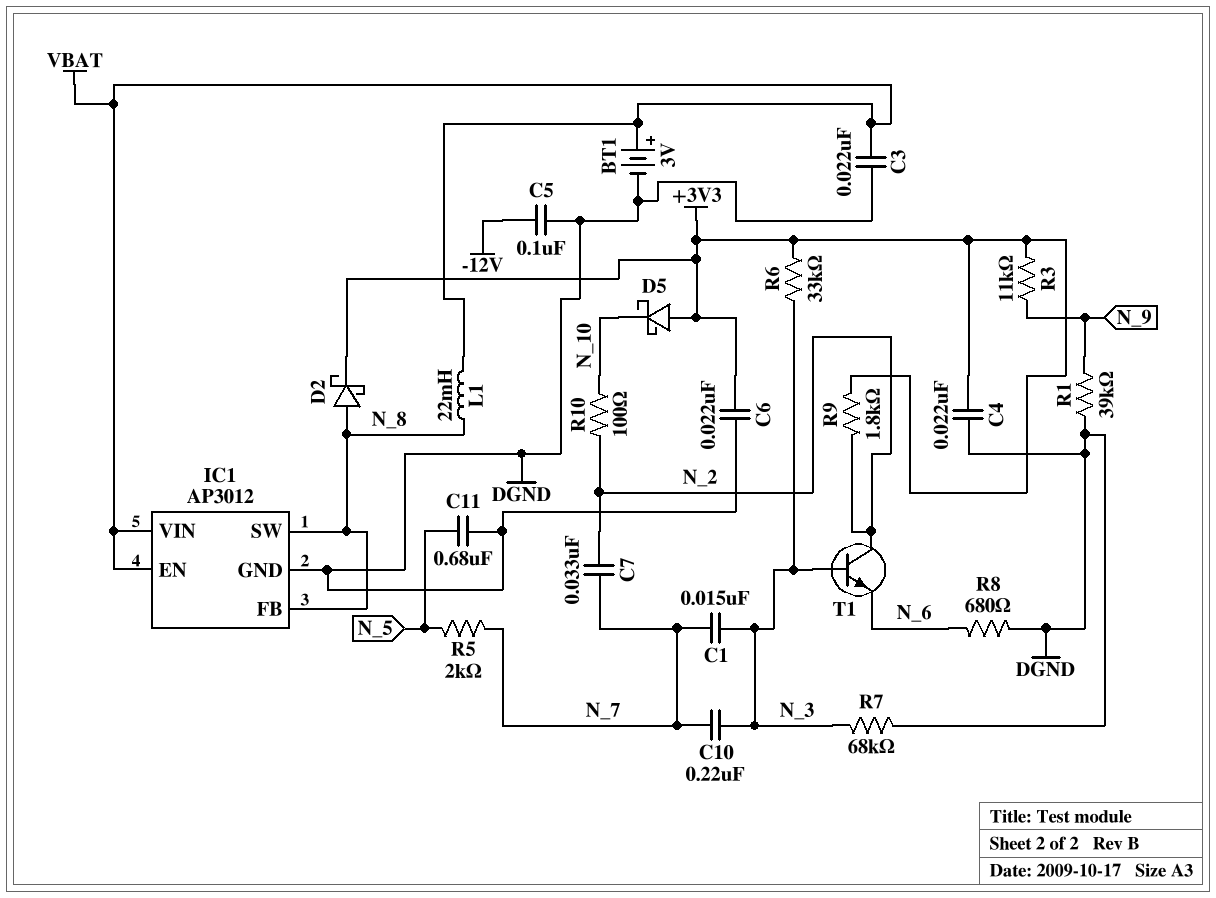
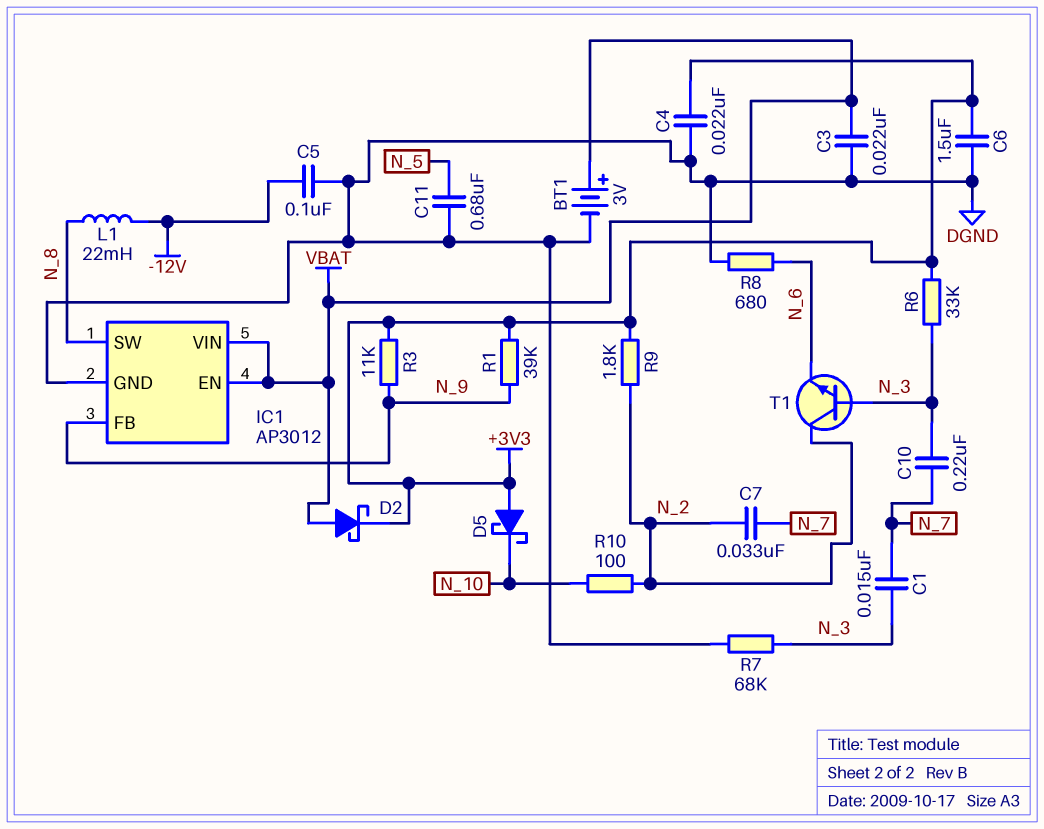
C6: 22nF (+3V3, DGND) -> 1.5uF (+3V3, DGND)
D2: schottky (A N_8, K +3V3) -> schottky (A VBAT, K +3V3)
IC1 pin FB: N_8 -> N_9
L1: 22mH (N_8, VBAT) -> 22mH (-12V, N_8)
R1: 39k (DGND, N_9) -> 39k (+3V3, N_9)
R5: 2k (N_5, N_7) -> none

